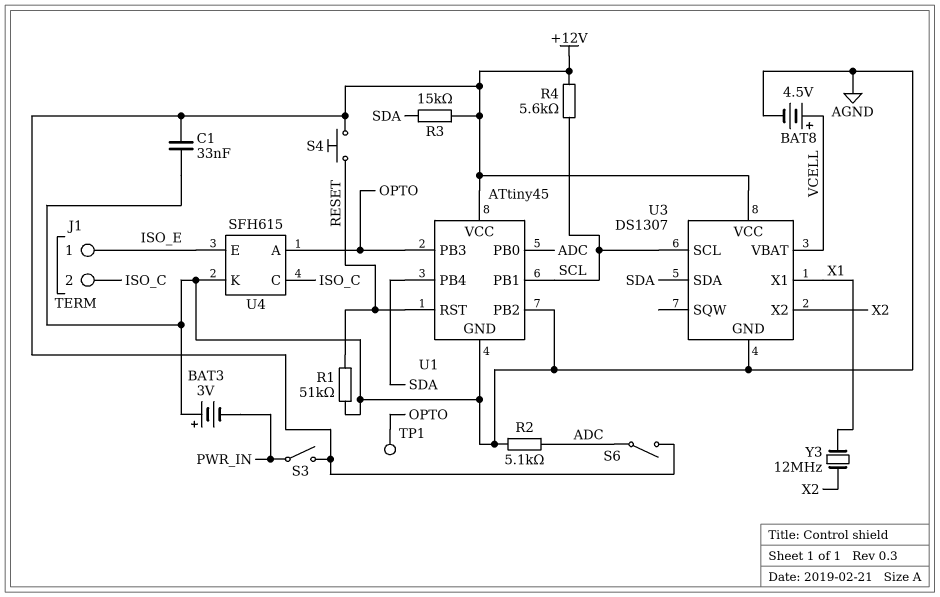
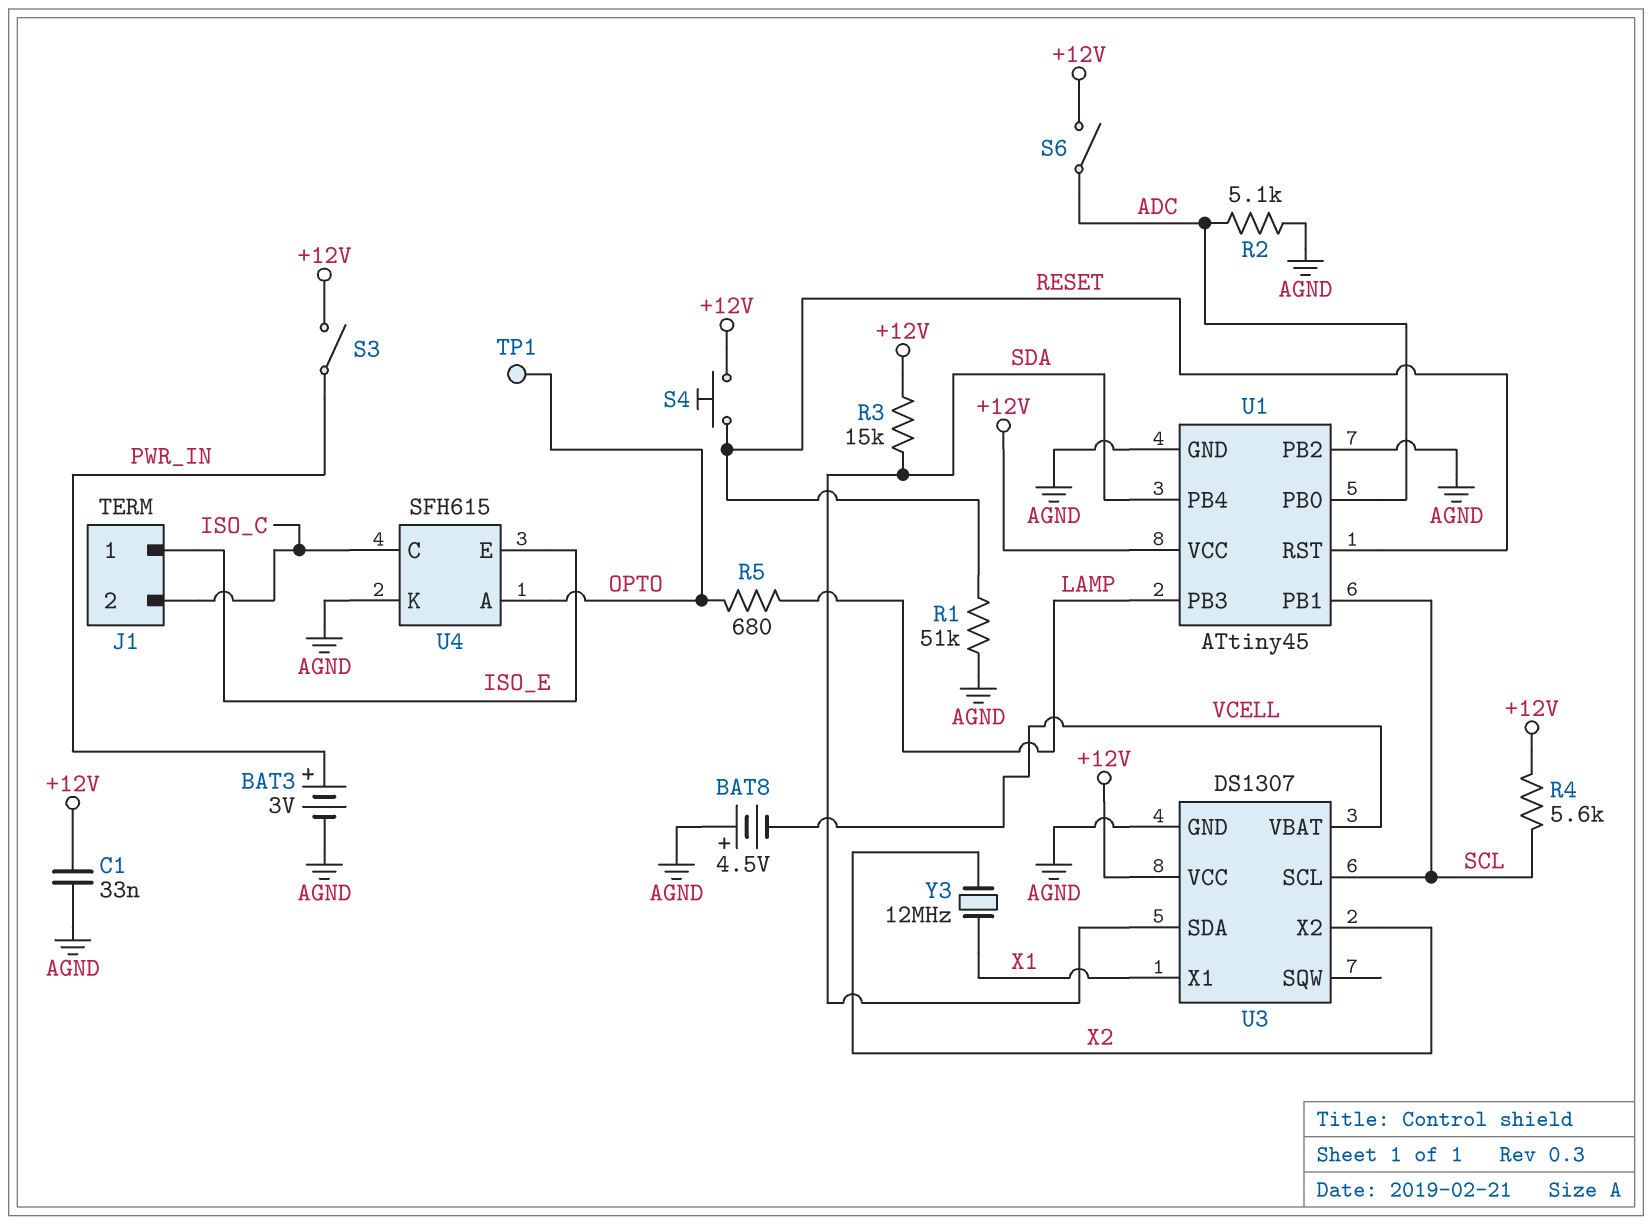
BAT3: 3V (plus AGND, minus PWR_IN) -> 3V (plus PWR_IN, minus AGND)
BAT8: 4.5V (plus VCELL, minus AGND) -> 4.5V (plus AGND, minus VCELL)
R5: none -> 680 (LAMP, OPTO)
U1 pin PB3: OPTO -> LAMP

